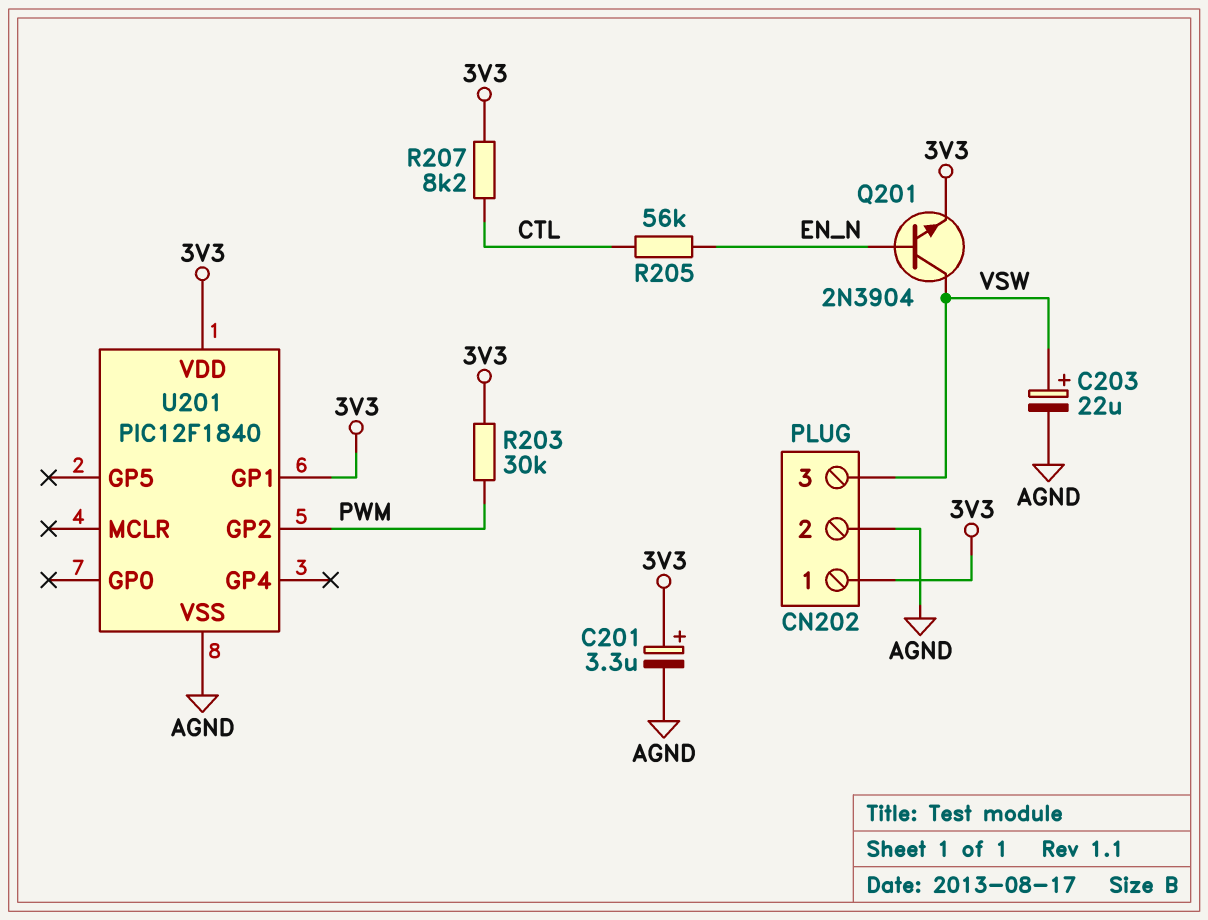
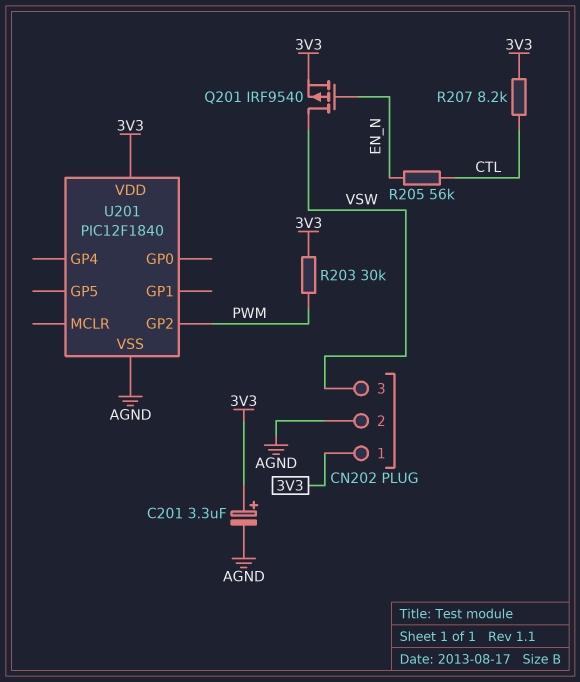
C203: 22uF (plus VSW, minus AGND) -> none
Q201: NPN 2N3904 (B EN_N, C VSW, E 3V3) -> PMOS IRF9540 (G EN_N, D VSW, S 3V3)
U201 pin GP1: 3V3 -> none

